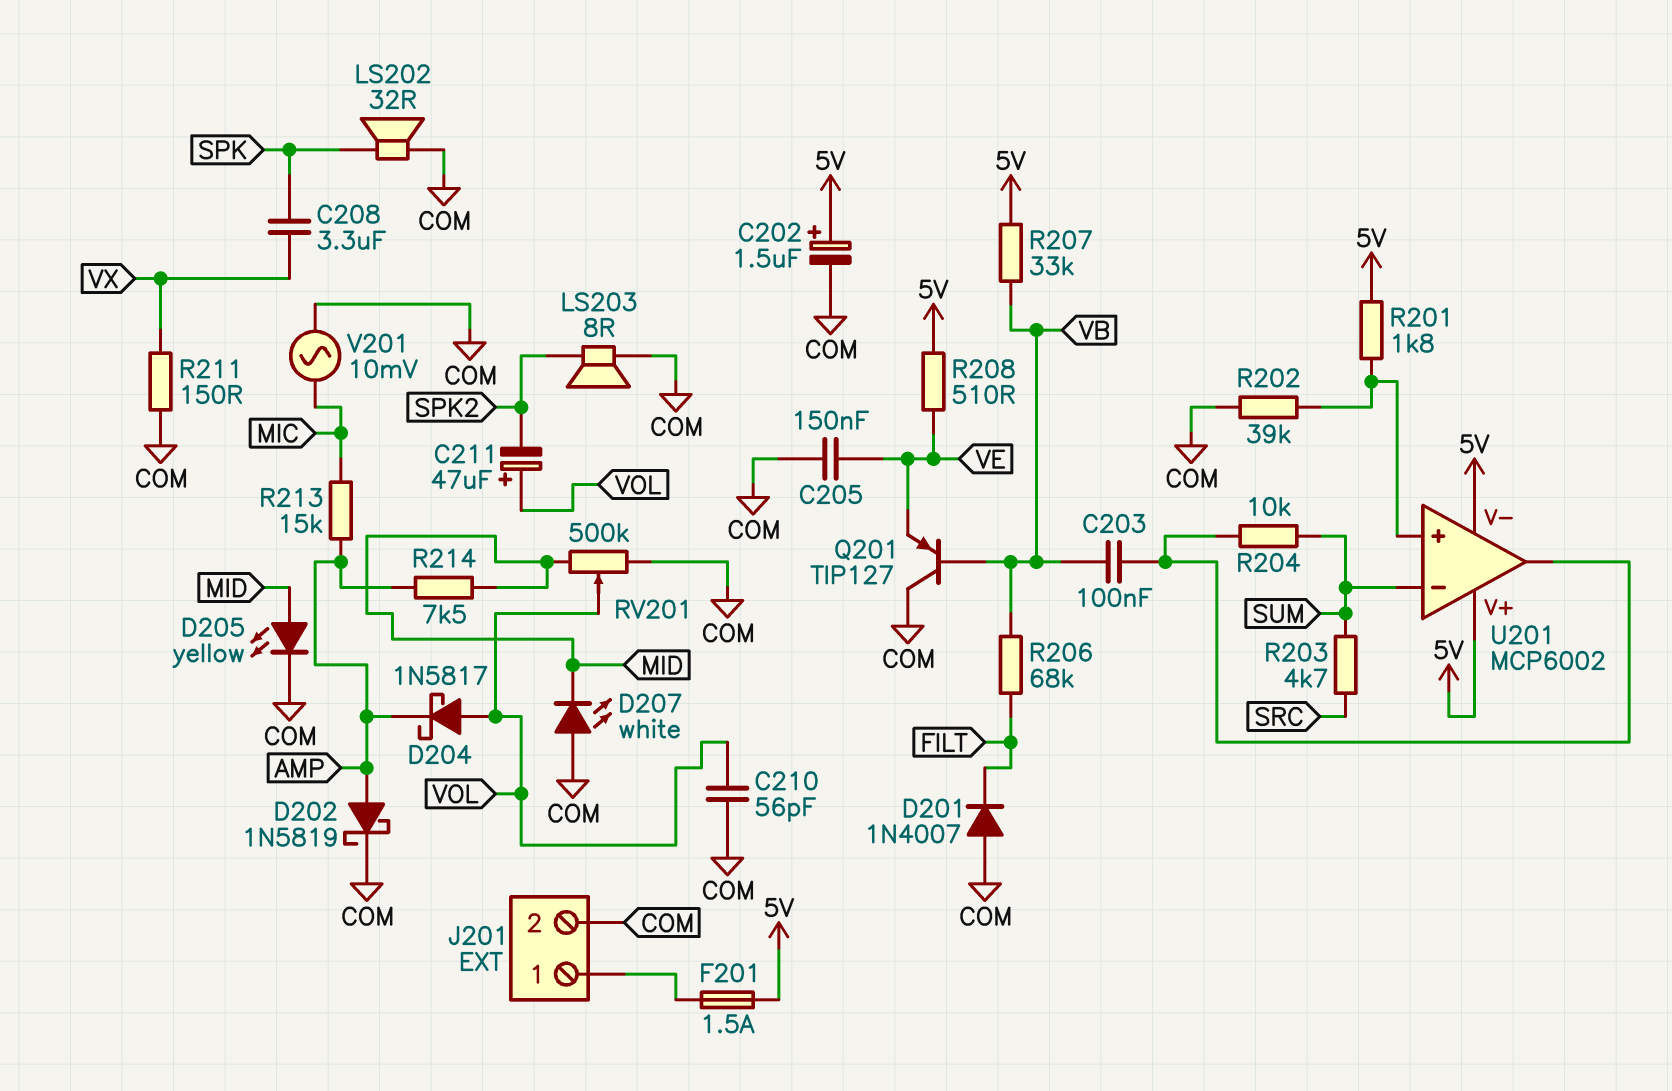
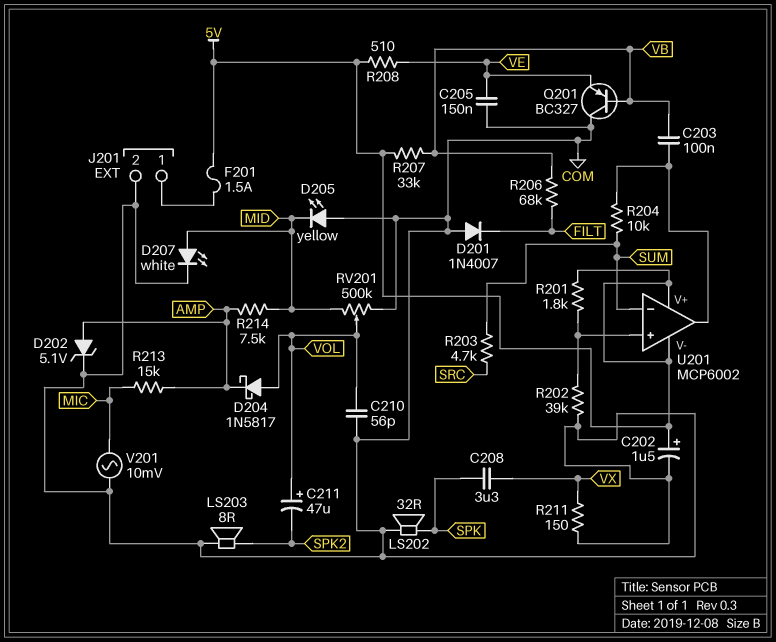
D202: schottky 1N5819 (A AMP, K COM) -> zener 5.1V (A AMP, K COM)
D205: LED yellow (A MID, K COM) -> LED yellow (A COM, K MID)
D207: LED white (A COM, K MID) -> LED white (A MID, K COM)
Q201: PNP TIP127 (B VB, C COM, E VE) -> PNP BC327 (B VB, C COM, E VE)

